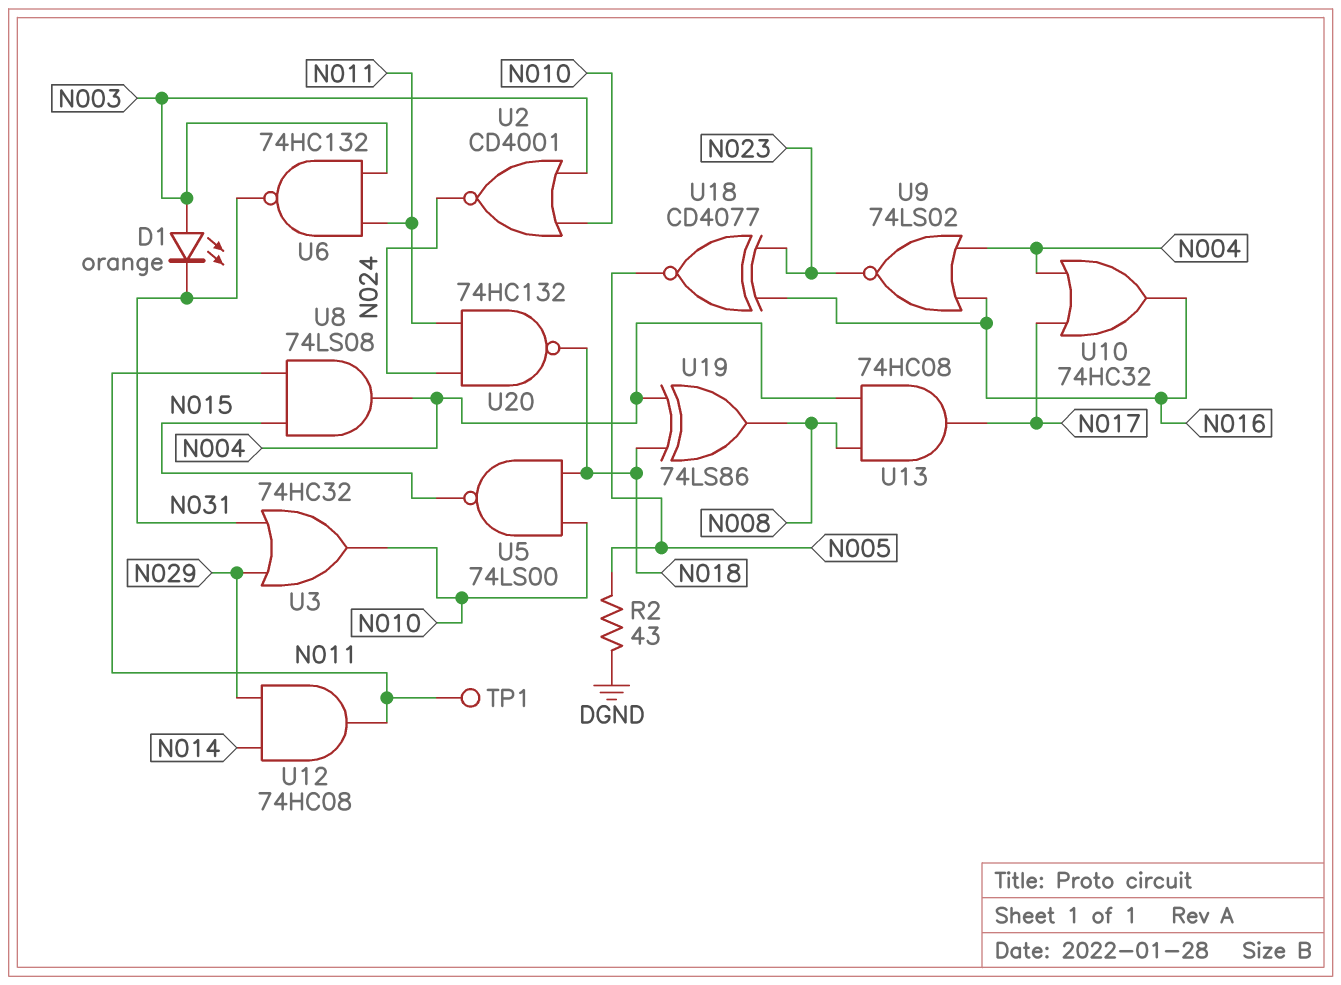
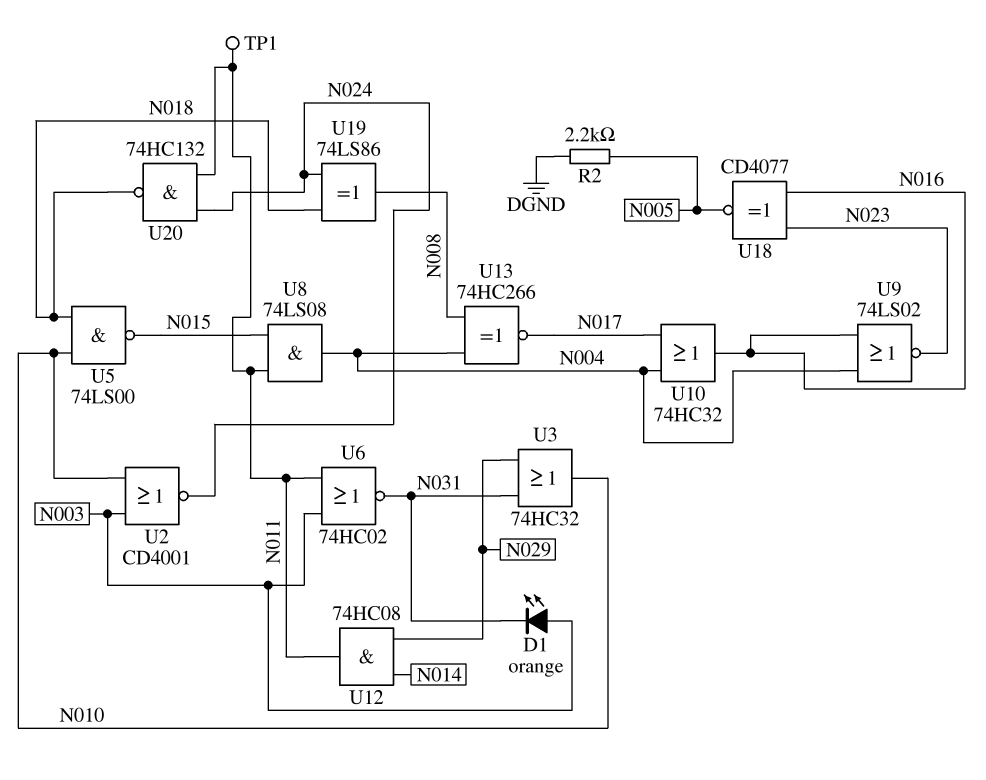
R2: 43 (DGND, N005) -> 2.2k (DGND, N005)
U6: NAND 74HC132 (in N003, in N011, out N031) -> NOR 74HC02 (in N003, in N011, out N031)
U13: AND 74HC08 (in N004, in N008, out N017) -> XNOR 74HC266 (in N004, in N008, out N017)
U19: XOR 74LS86 (in N004, in N018, out N008) -> XOR 74LS86 (in N018, in N024, out N008)

